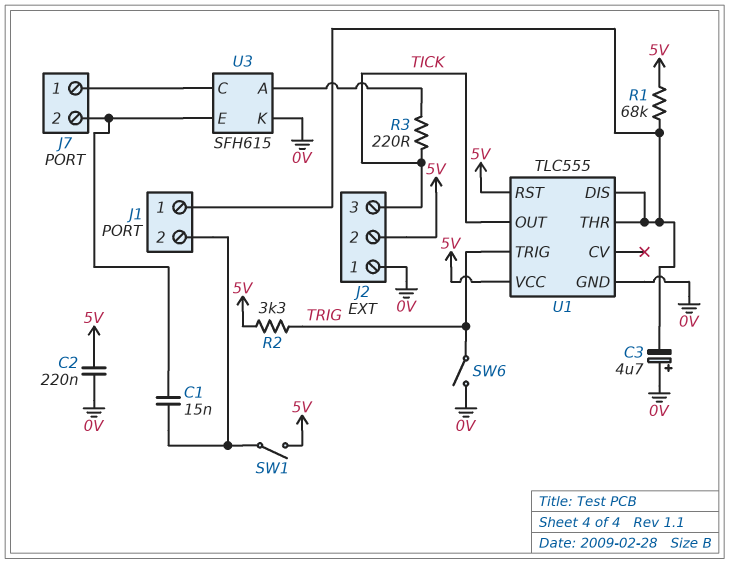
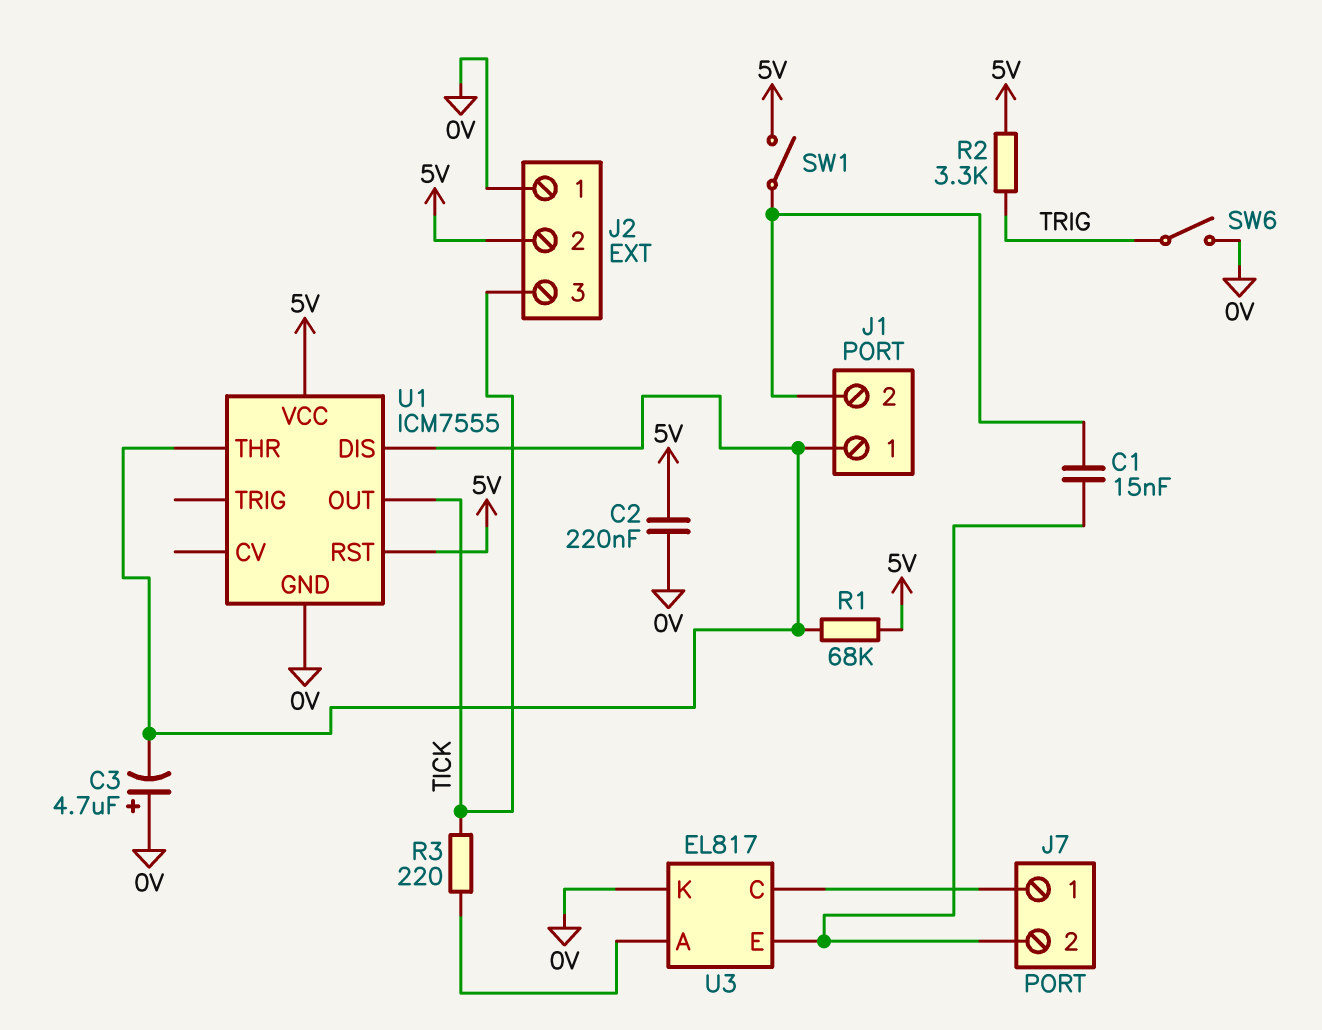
U1: TLC555 -> ICM7555
U1 pin TRIG: TRIG -> none
U3: SFH615 -> EL817

